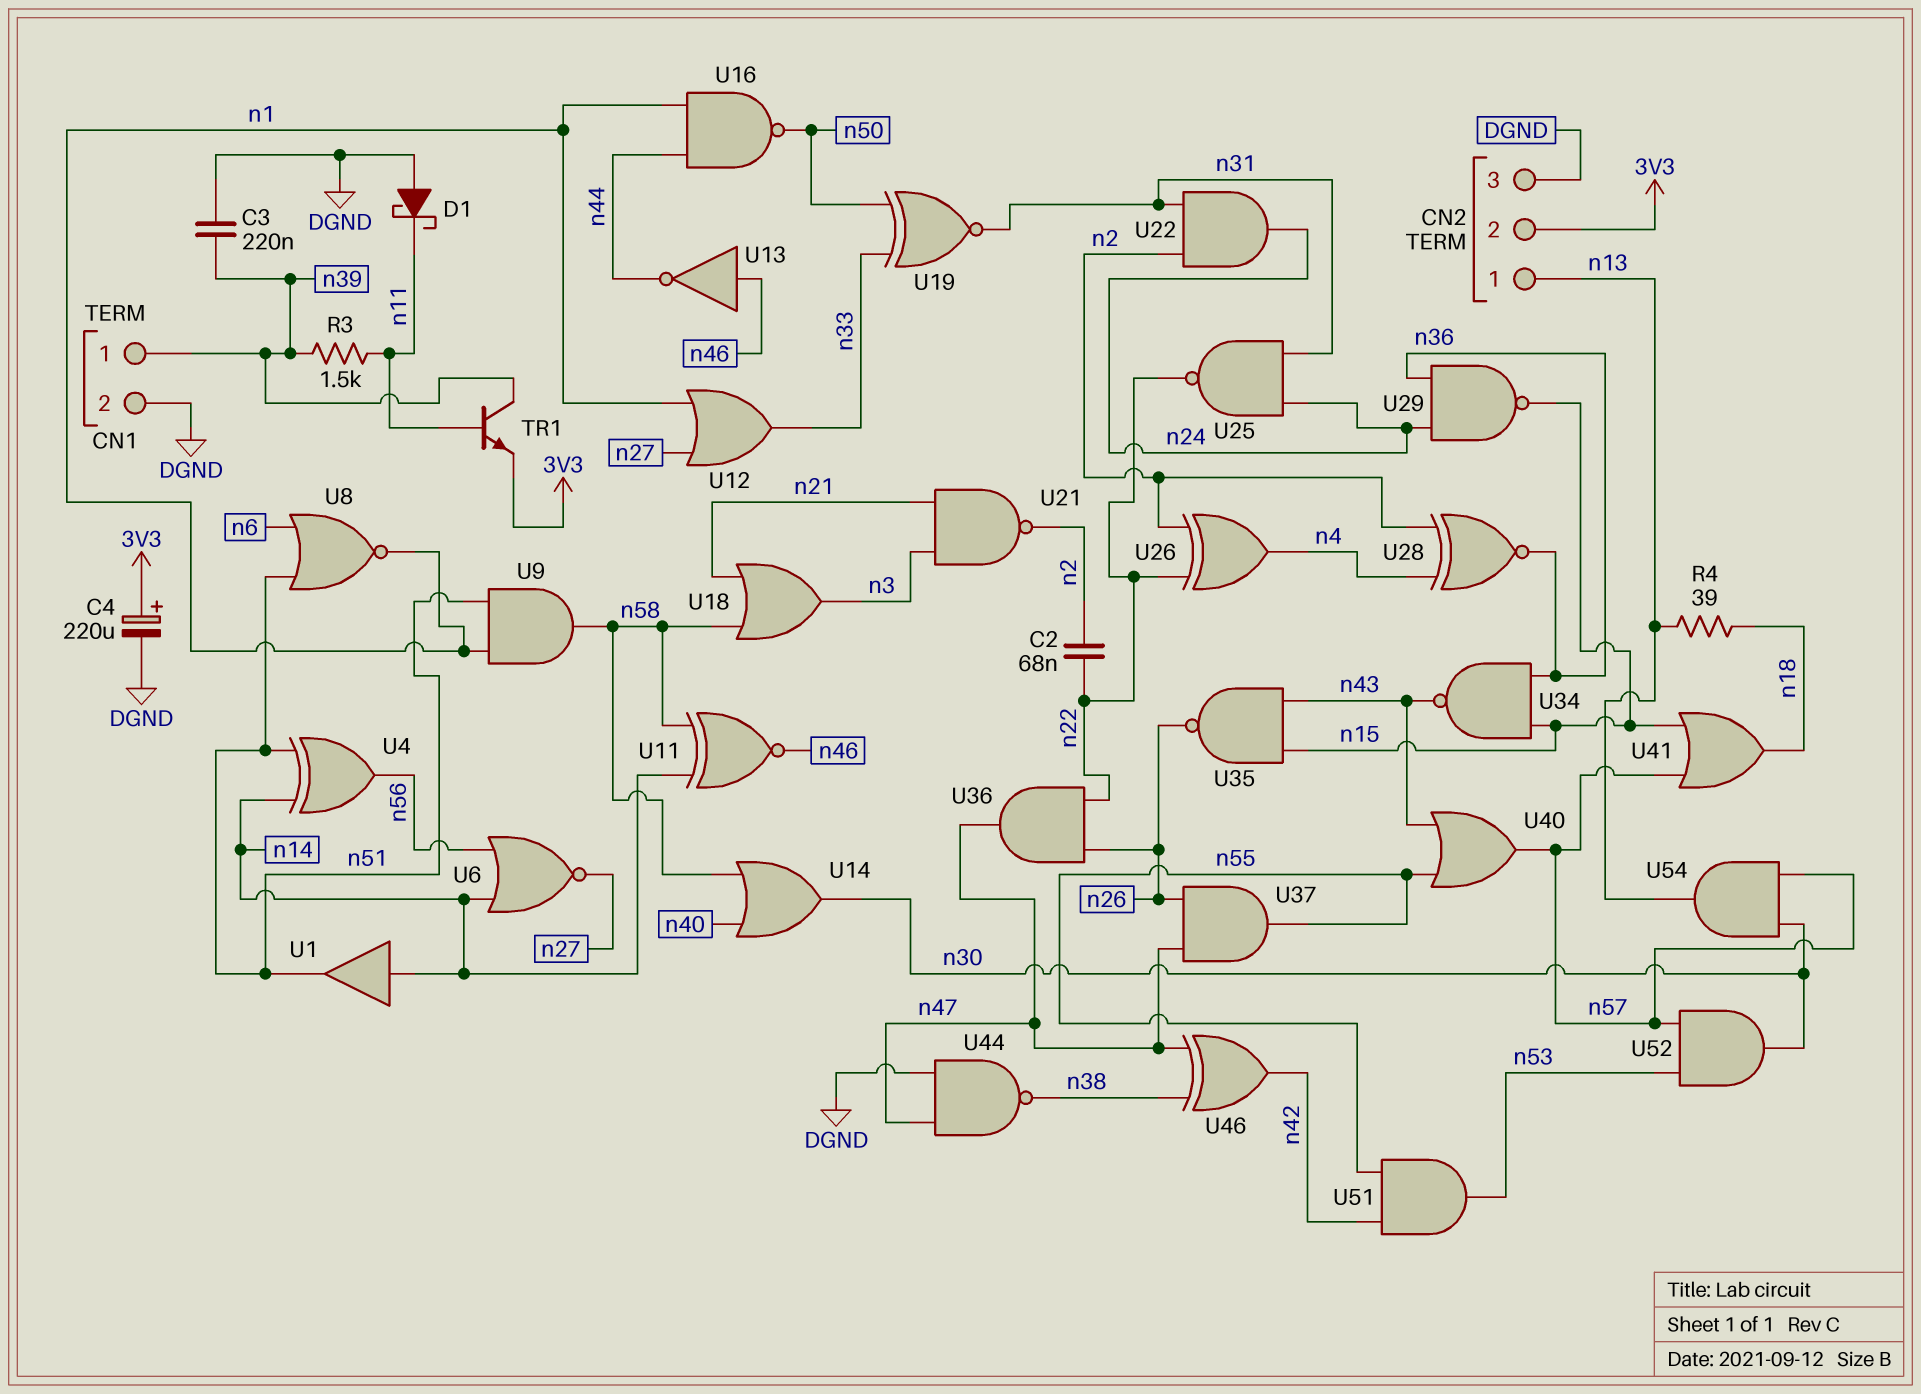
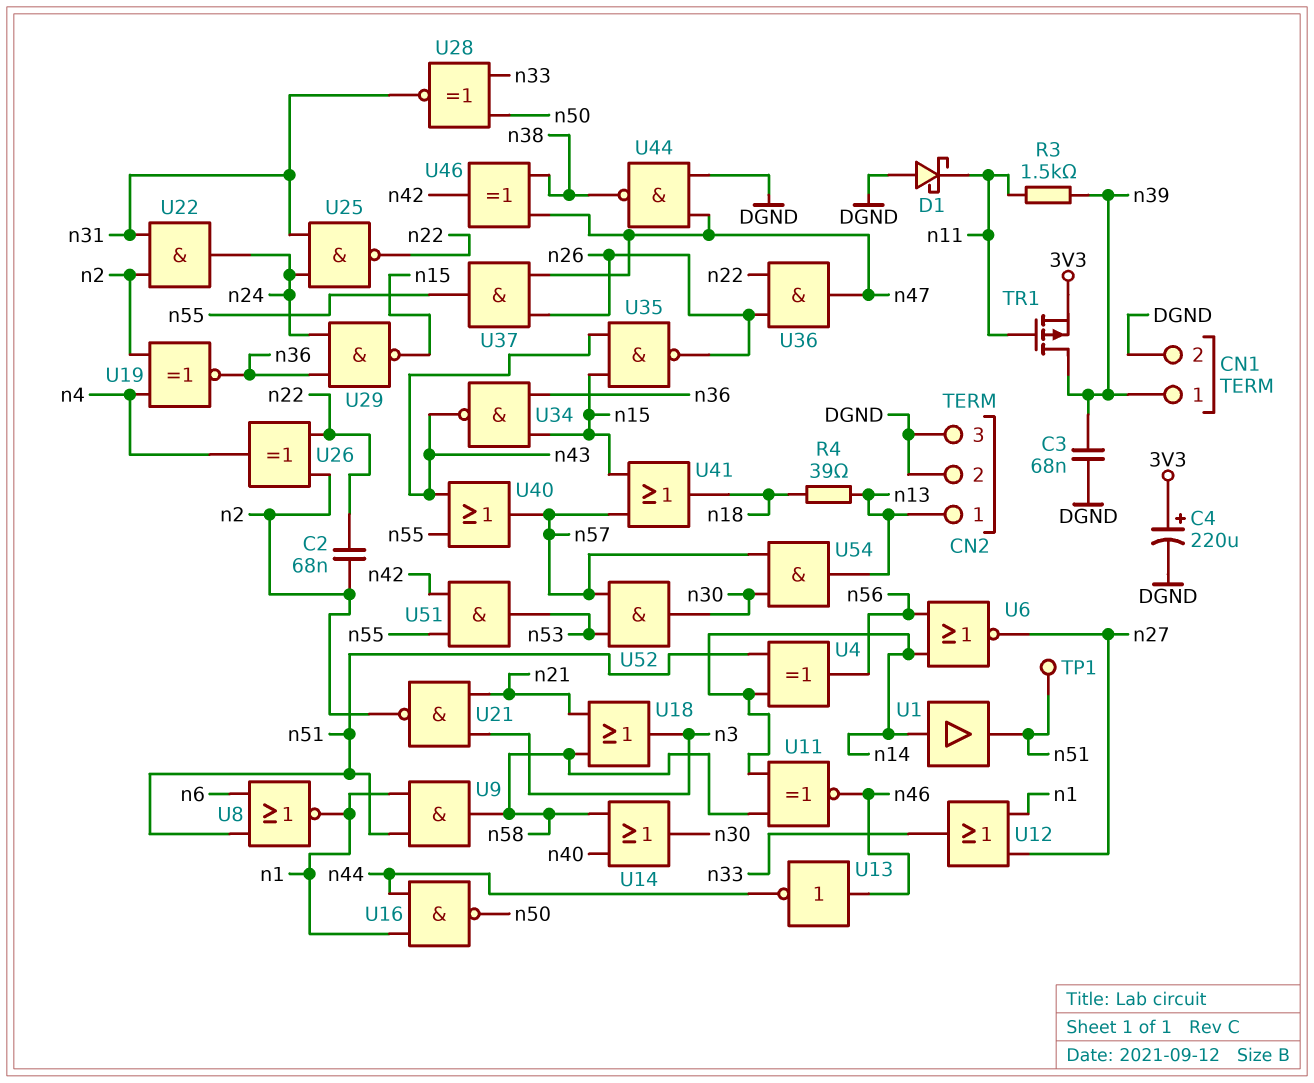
C3: 220nF (DGND, n39) -> 68nF (DGND, n39)
CN2 pin 2: 3V3 -> DGND
TP1: none -> test point (n51)
TR1: NPN (B n11, C n39, E 3V3) -> PMOS (G n11, D n39, S 3V3)
U19: XNOR (in n33, in n50, out n31) -> XNOR (in n2, in n4, out n36)
U28: XNOR (in n2, in n4, out n36) -> XNOR (in n33, in n50, out n31)

